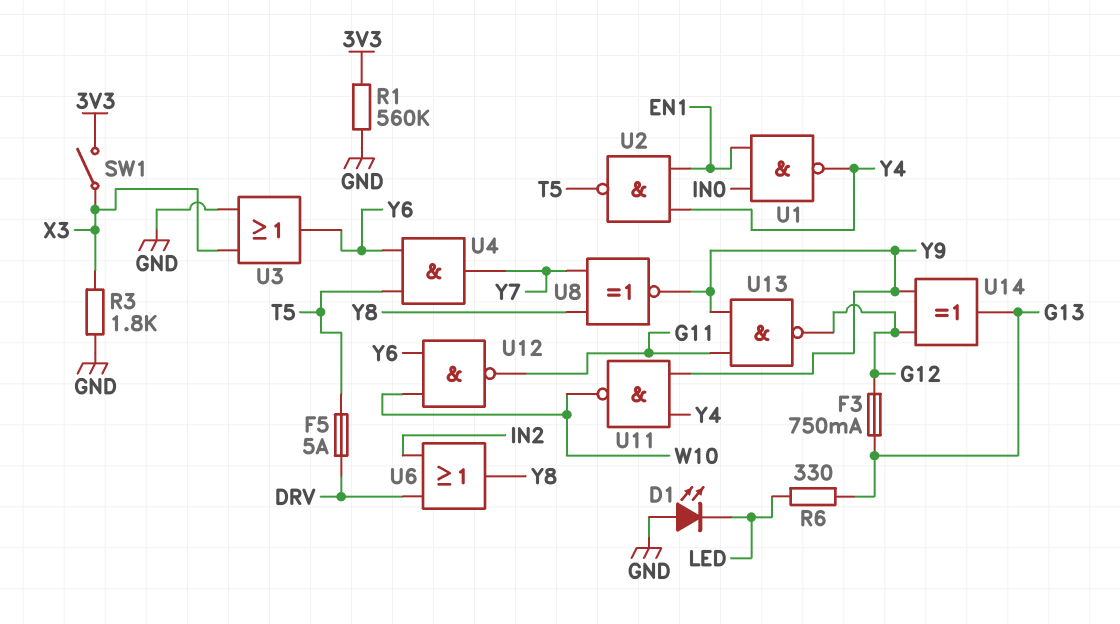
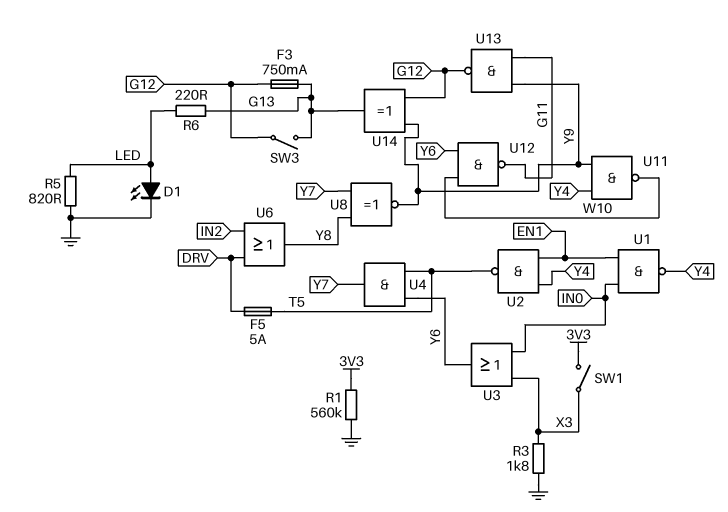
D1: LED (A GND, K LED) -> LED (A LED, K GND)
R5: none -> 820 (GND, LED)
R6: 330 (G13, LED) -> 220 (G13, LED)
SW3: none -> switch (G12, G13)
U3: OR (in GND, in X3, out Y6) -> OR (in IN0, in X3, out Y6)

